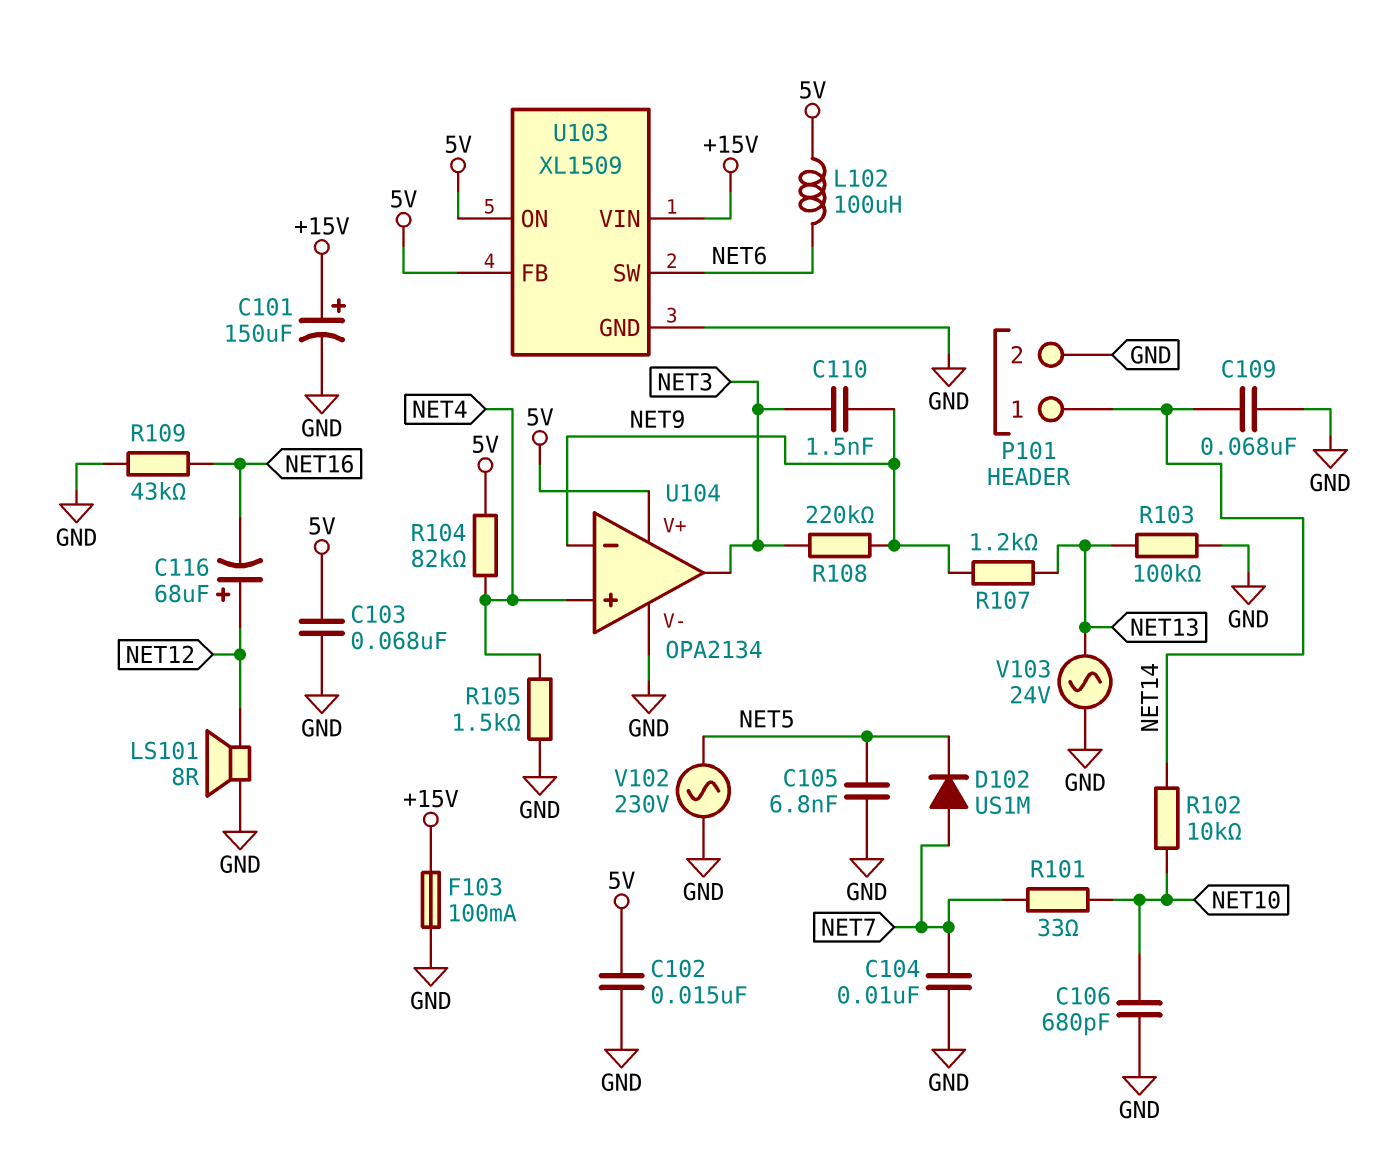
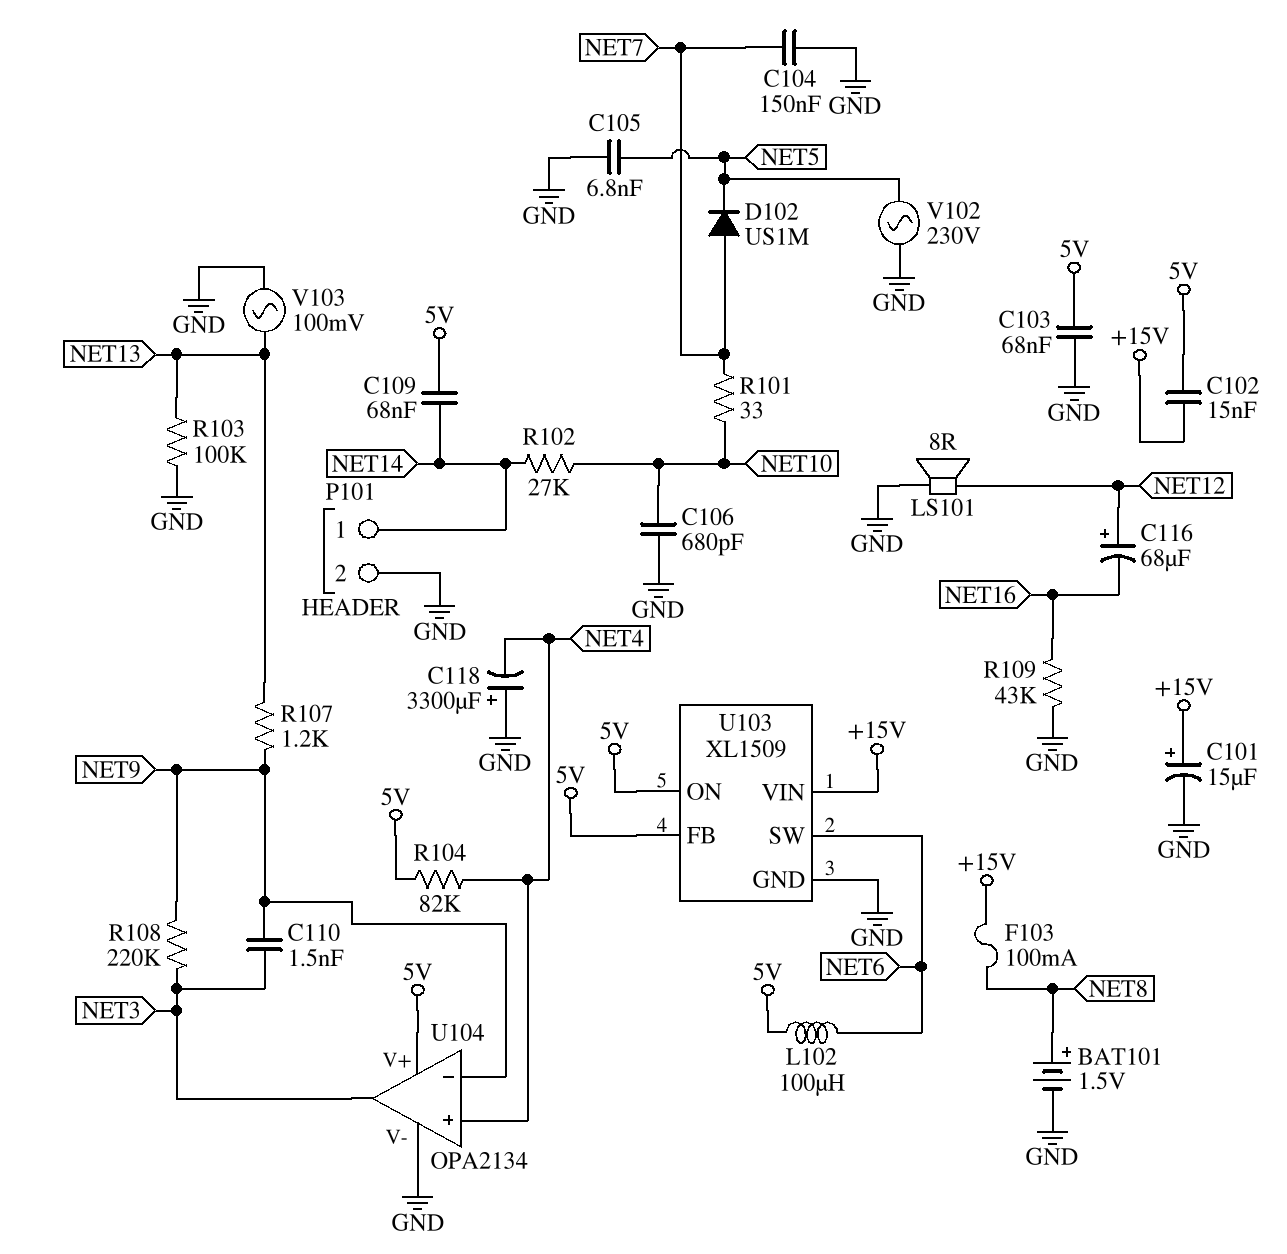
BAT101: none -> 1.5V (plus NET8, minus GND)
C101: 150uF (plus +15V, minus GND) -> 15uF (plus +15V, minus GND)
C102: 15nF (5V, GND) -> 15nF (+15V, 5V)
C104: 10nF (GND, NET7) -> 150nF (GND, NET7)
C109: 68nF (GND, NET14) -> 68nF (5V, NET14)
C118: none -> 3300uF (plus GND, minus NET4)
F103: 100mA (+15V, GND) -> 100mA (+15V, NET8)
R102: 10k (NET10, NET14) -> 27k (NET10, NET14)
R105: 1.5k (GND, NET4) -> none
V103: AC 24V (GND, NET13) -> AC 100mV (GND, NET13)

